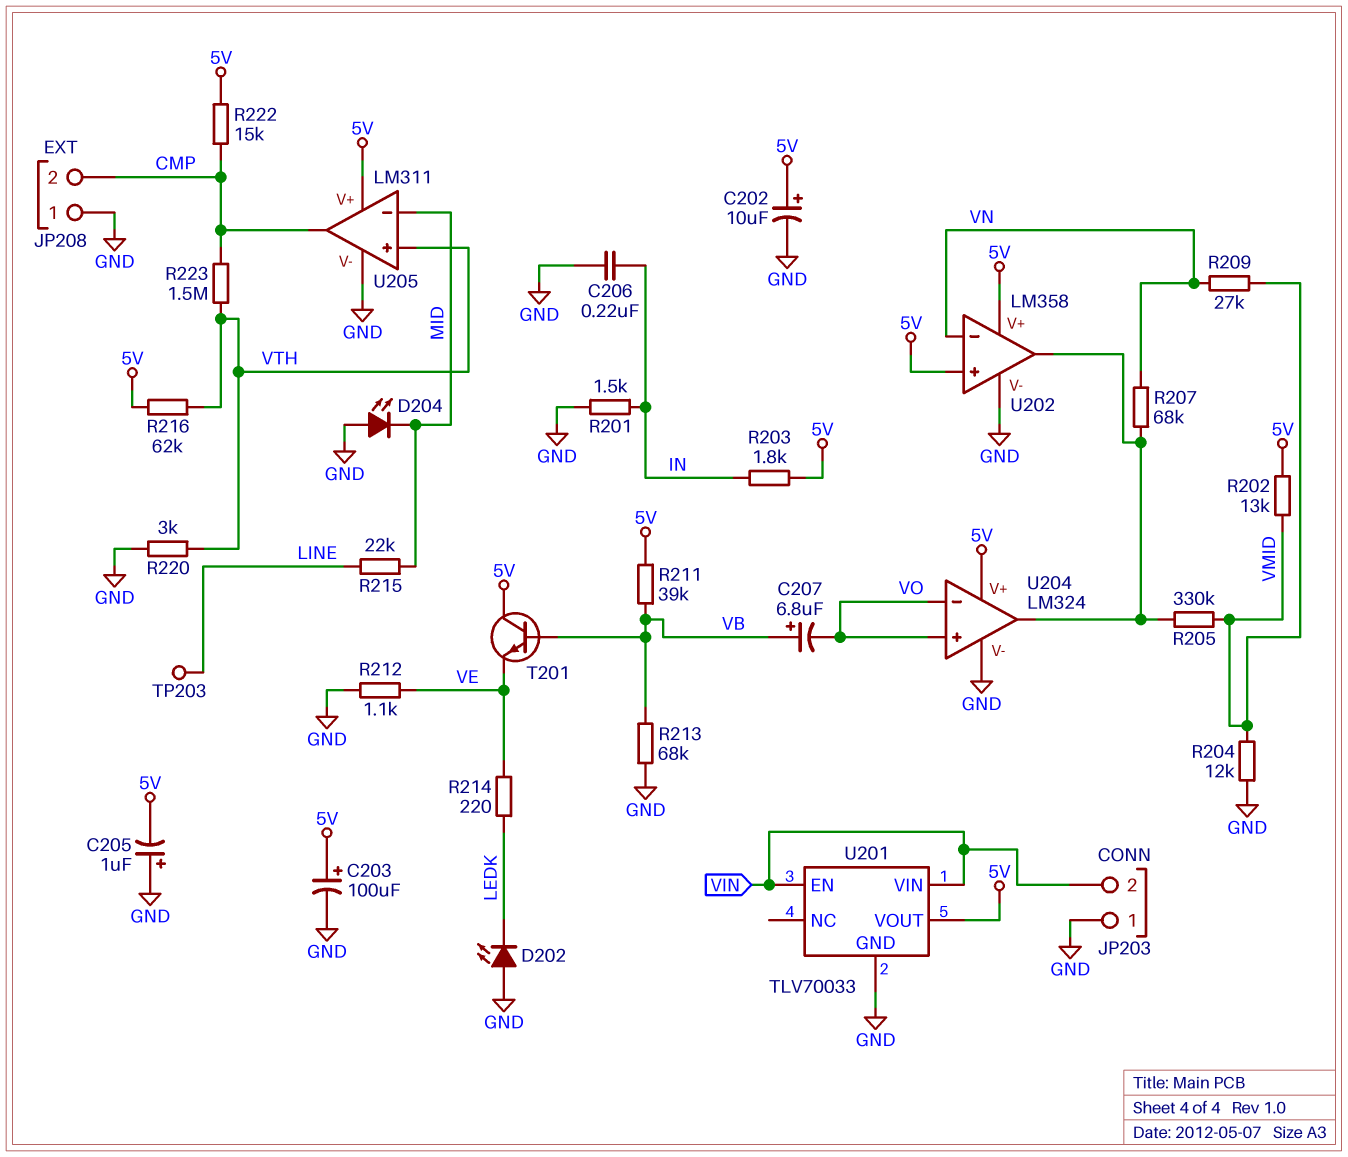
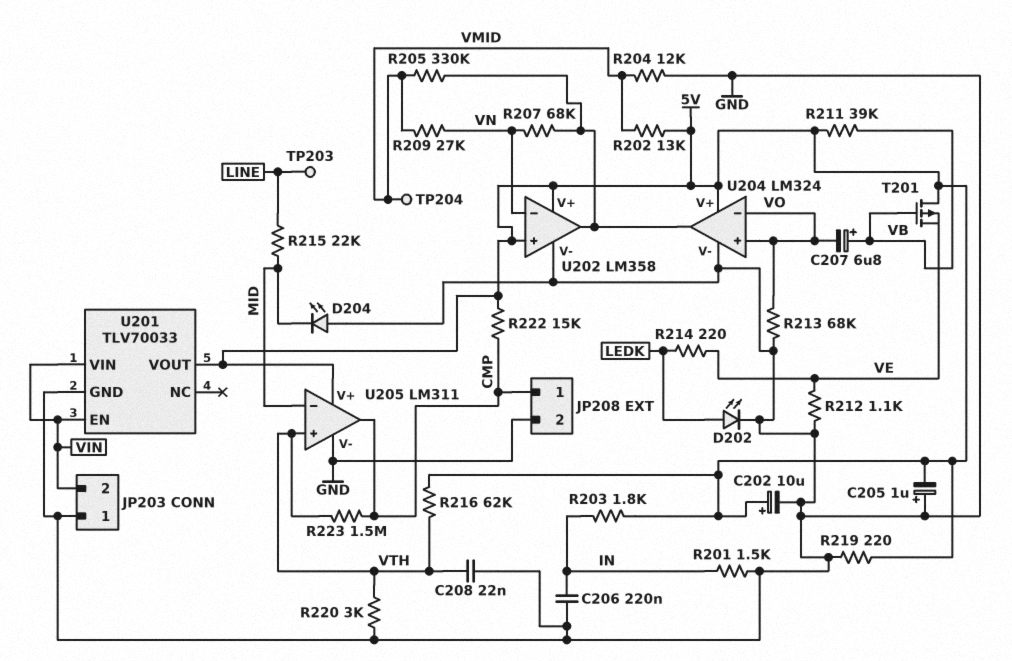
C203: 100uF (plus 5V, minus GND) -> none
C208: none -> 22nF (GND, VTH)
D202: LED (A GND, K LEDK) -> LED (A LEDK, K GND)
JP208 pin 1: GND -> CMP
JP208 pin 2: CMP -> GND
R213: 68k (GND, VB) -> 68k (GND, VO)
R219: none -> 220 (5V, GND)
T201: NPN (B VB, C 5V, E VE) -> PMOS (G VB, D 5V, S VE)
TP204: none -> test point (VMID)

